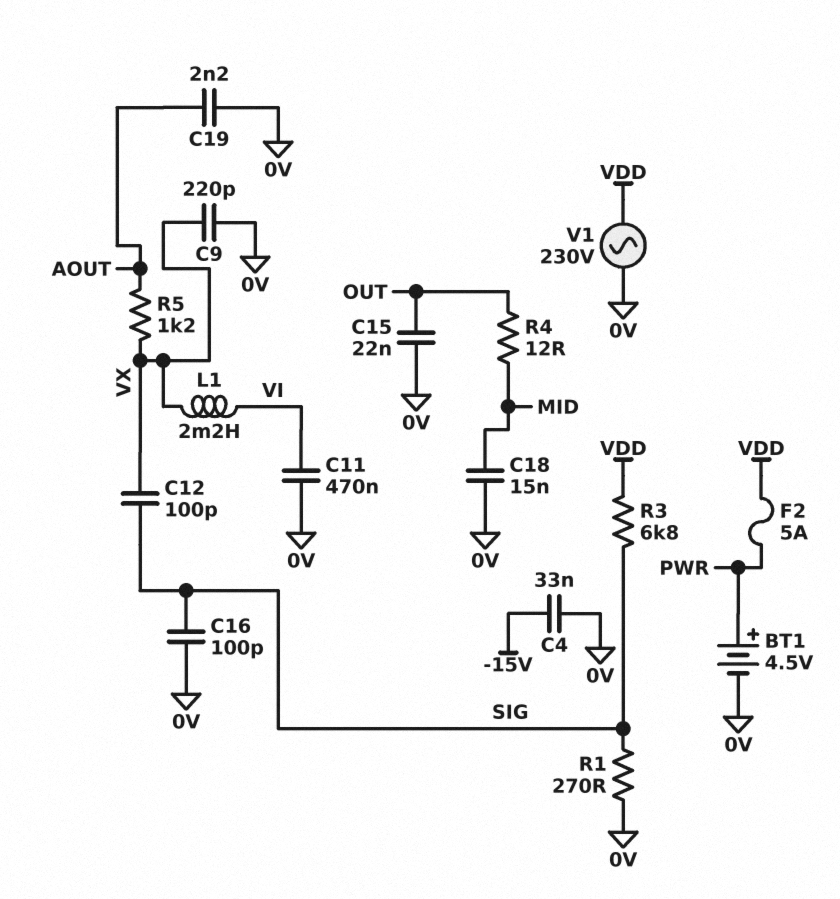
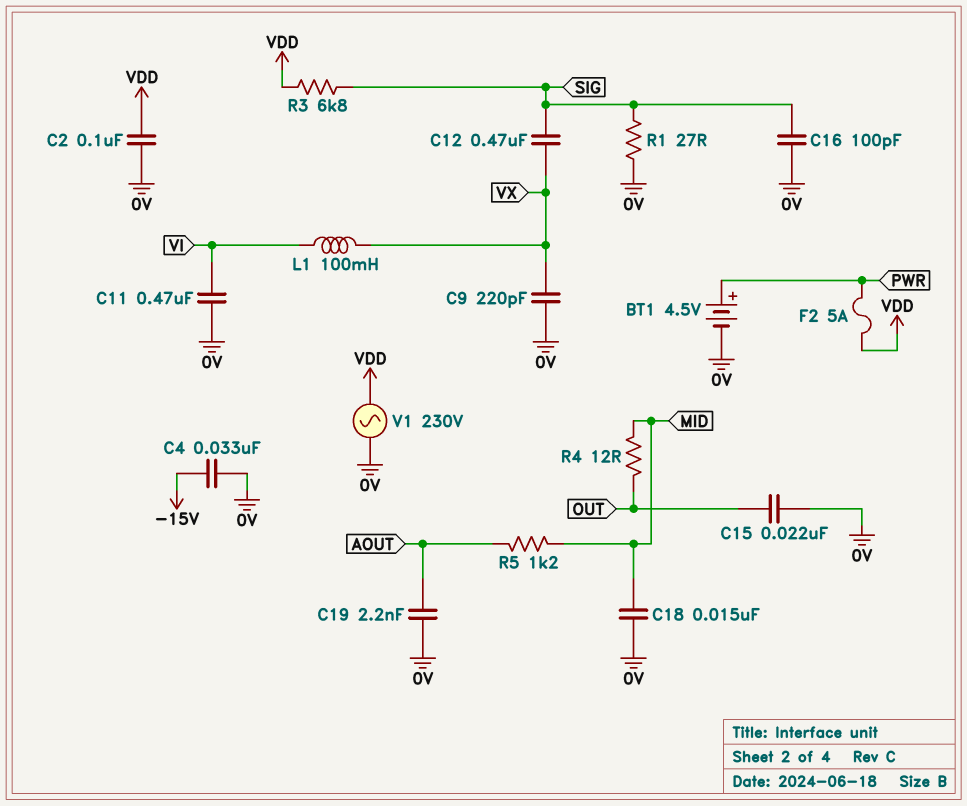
C2: none -> 100nF (0V, VDD)
C12: 100pF (SIG, VX) -> 470nF (SIG, VX)
L1: 2.2mH (VI, VX) -> 100mH (VI, VX)
R1: 270 (0V, SIG) -> 27 (0V, SIG)
R5: 1.2k (AOUT, VX) -> 1.2k (AOUT, MID)

